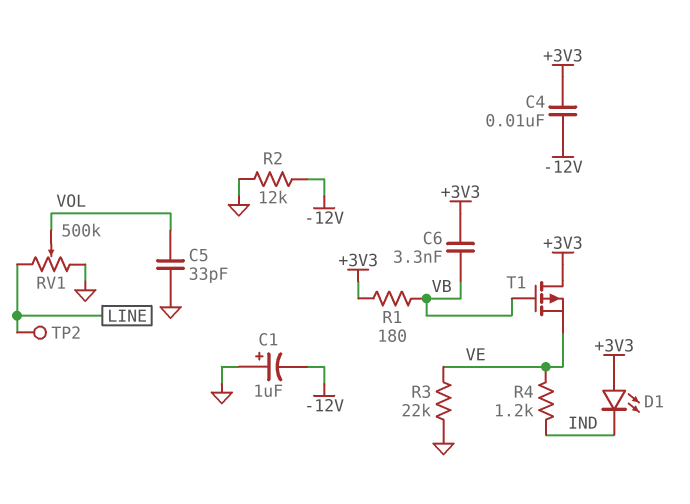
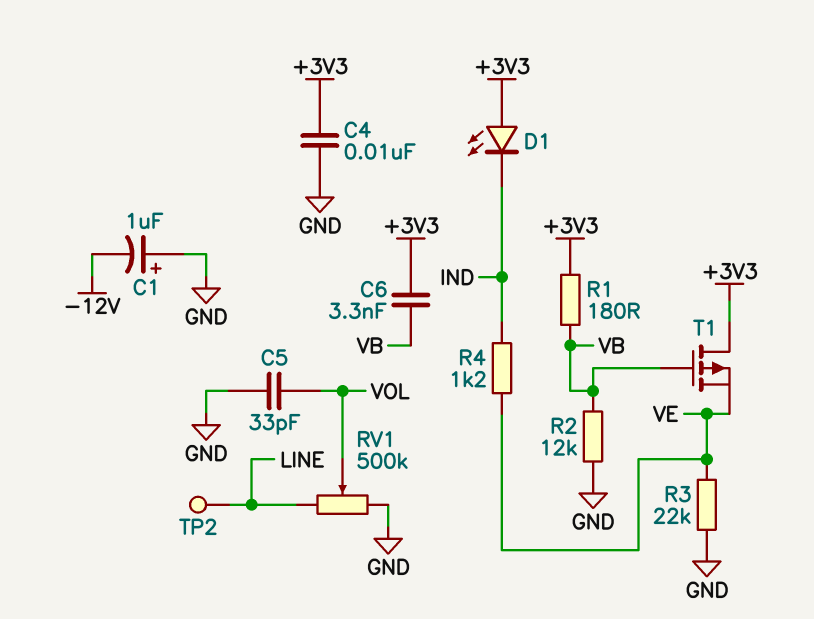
C4: 10nF (+3V3, -12V) -> 10nF (+3V3, GND)
R2: 12k (-12V, GND) -> 12k (GND, VB)

